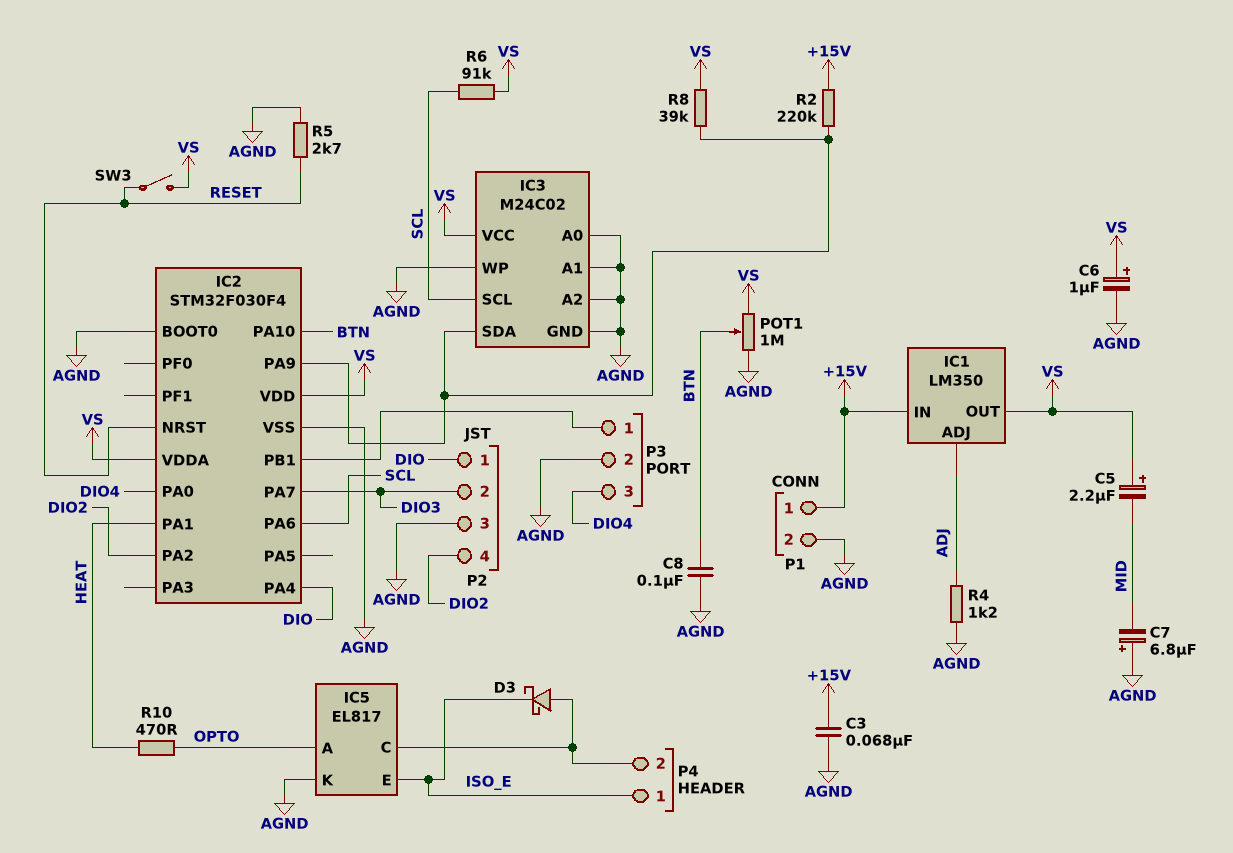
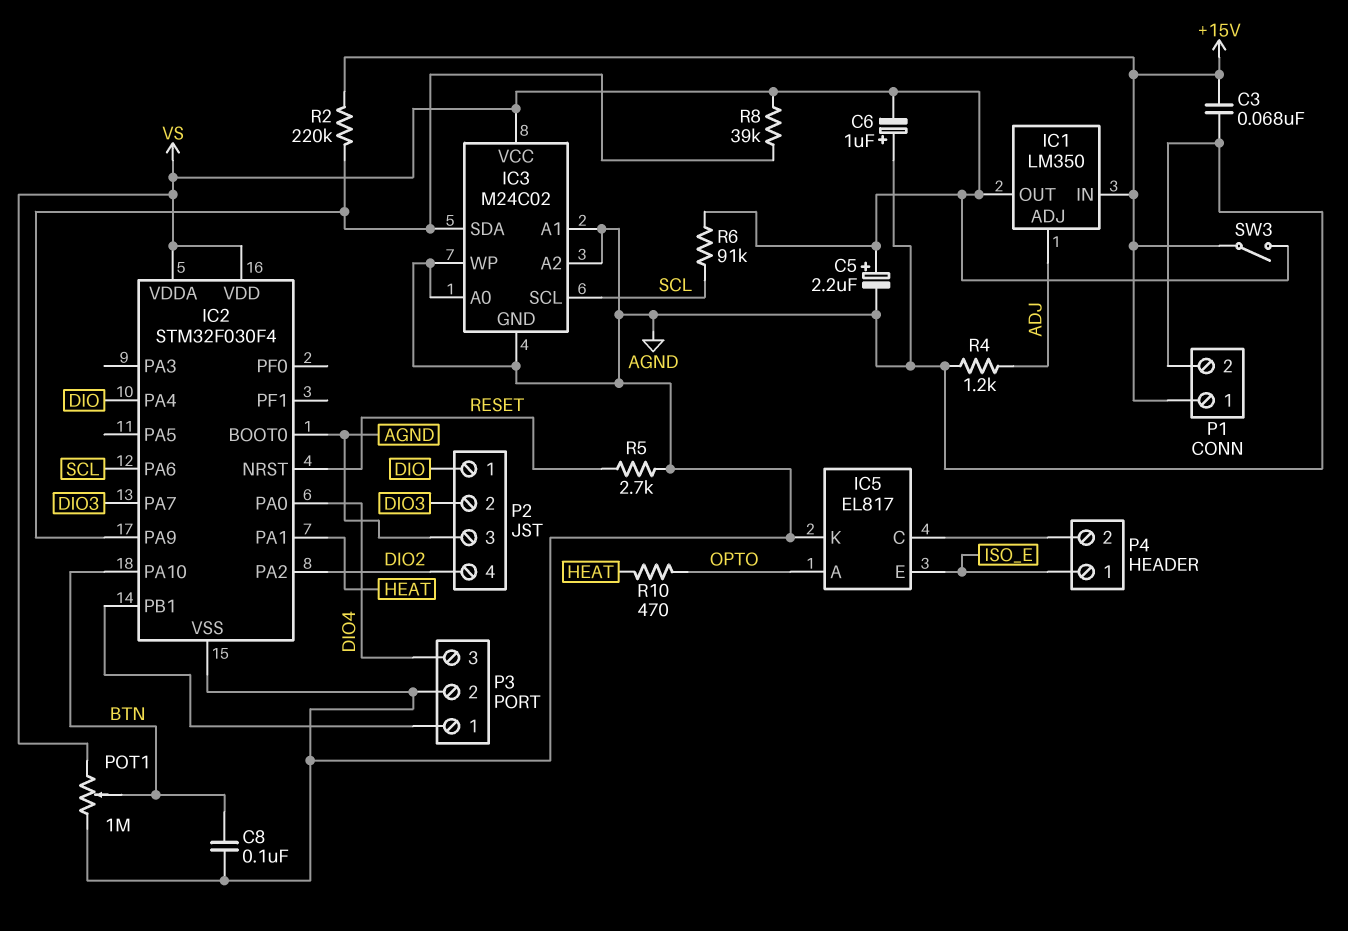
C5: 2.2uF (plus VS, minus MID) -> 2.2uF (plus VS, minus AGND)
C6: 1uF (plus VS, minus AGND) -> 1uF (plus AGND, minus VS)
C7: 6.8uF (plus AGND, minus MID) -> none
D3: schottky (A IC5/C, K ISO_E) -> none
SW3: switch (RESET, VS) -> switch (+15V, VS)

